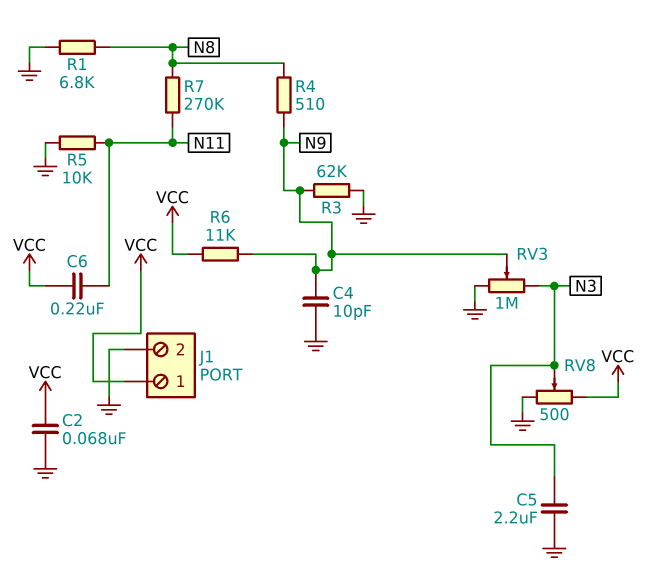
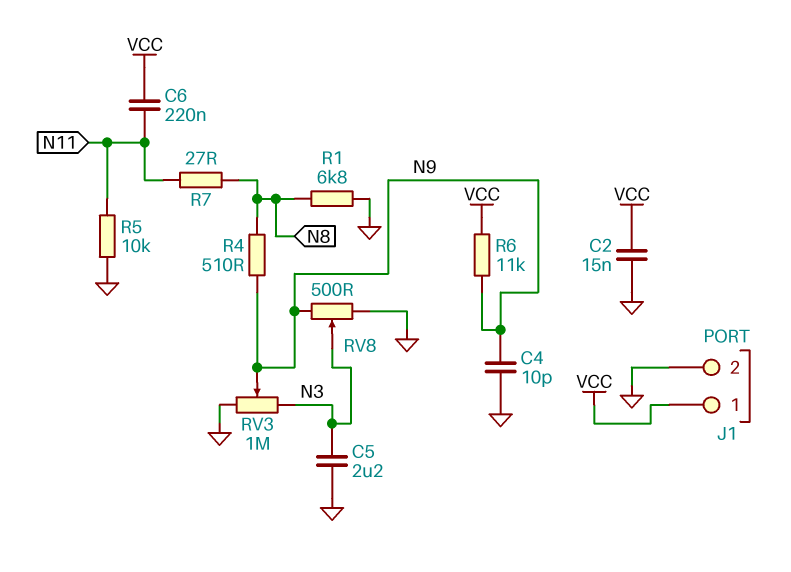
C2: 68nF (GND, VCC) -> 15nF (GND, VCC)
R3: 62k (GND, N9) -> none
R7: 270k (N8, N11) -> 27 (N8, N11)
RV8: 500 (GND, VCC, wiper N3) -> 500 (GND, N9, wiper N3)

